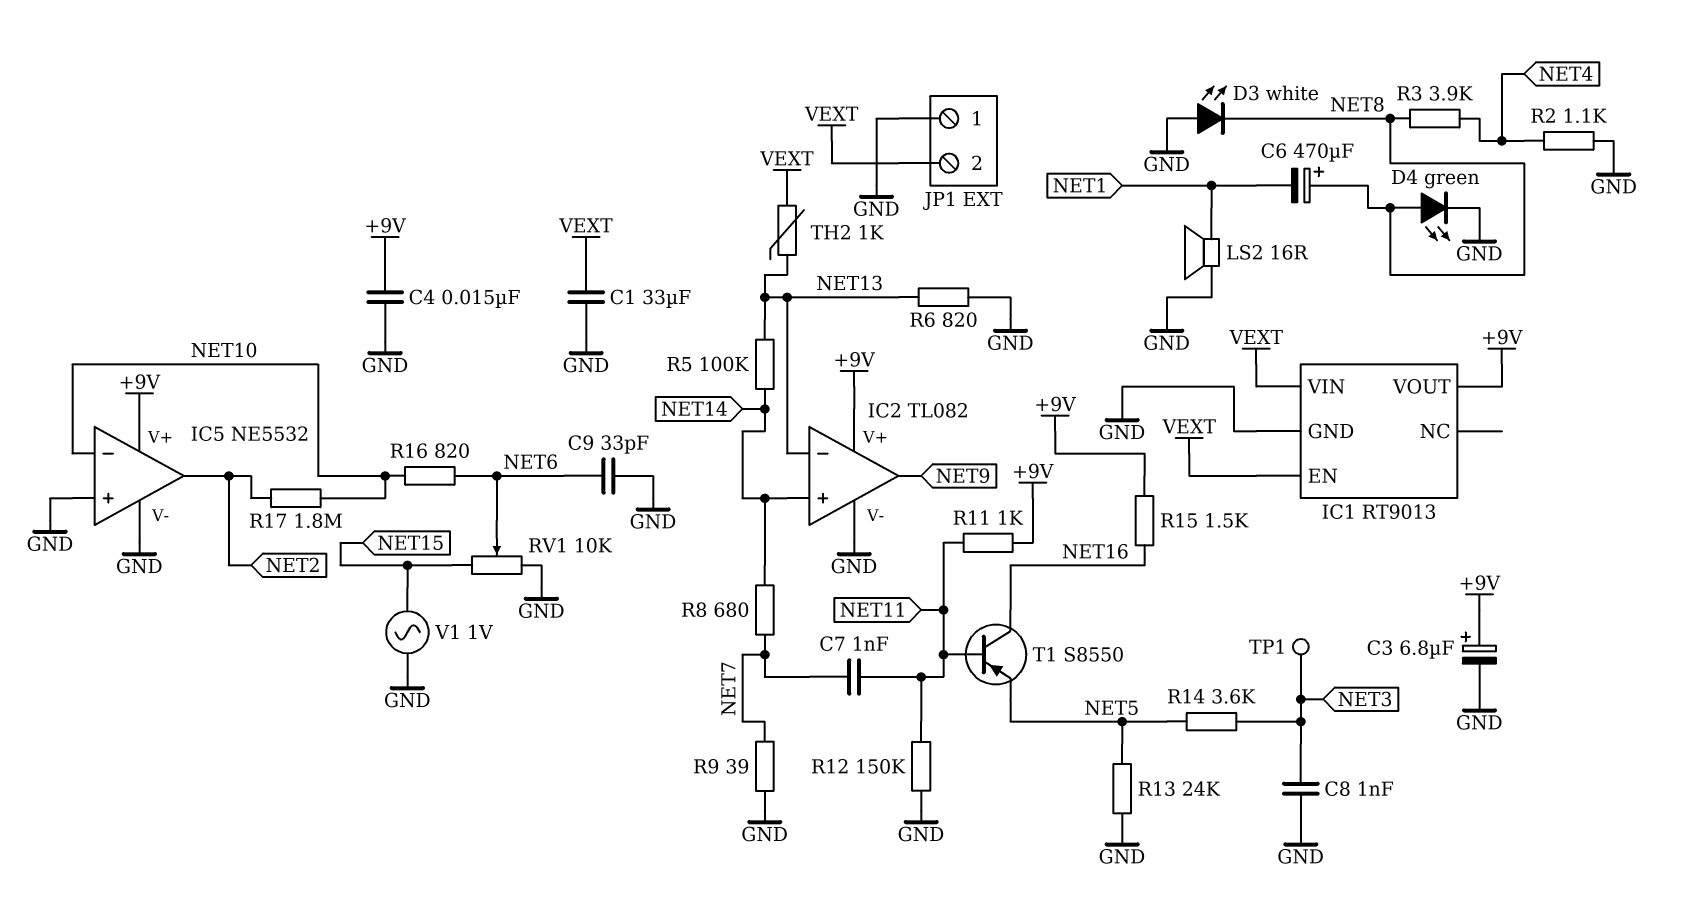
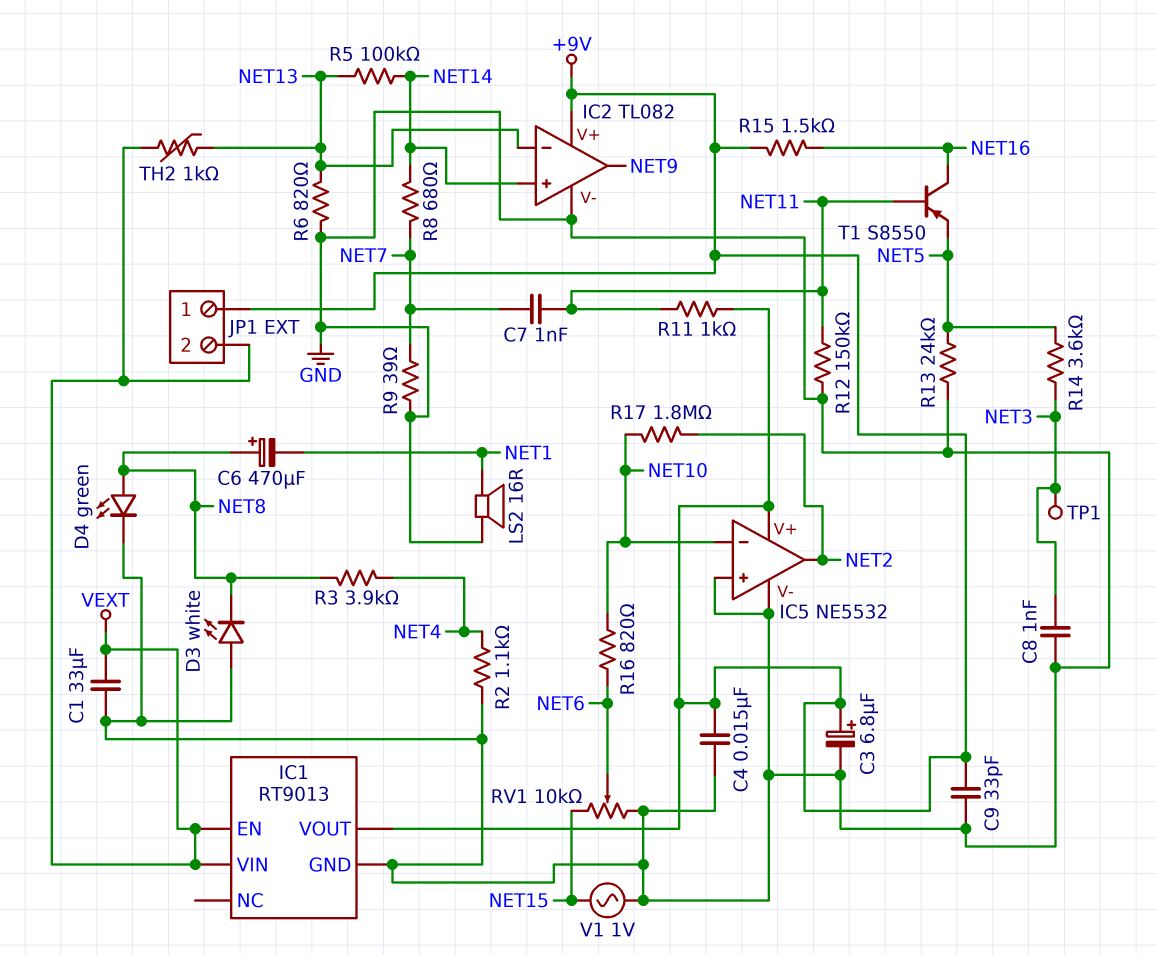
C9: 33pF (GND, NET6) -> 33pF (+9V, GND)
JP1 pin 1: GND -> +9V

